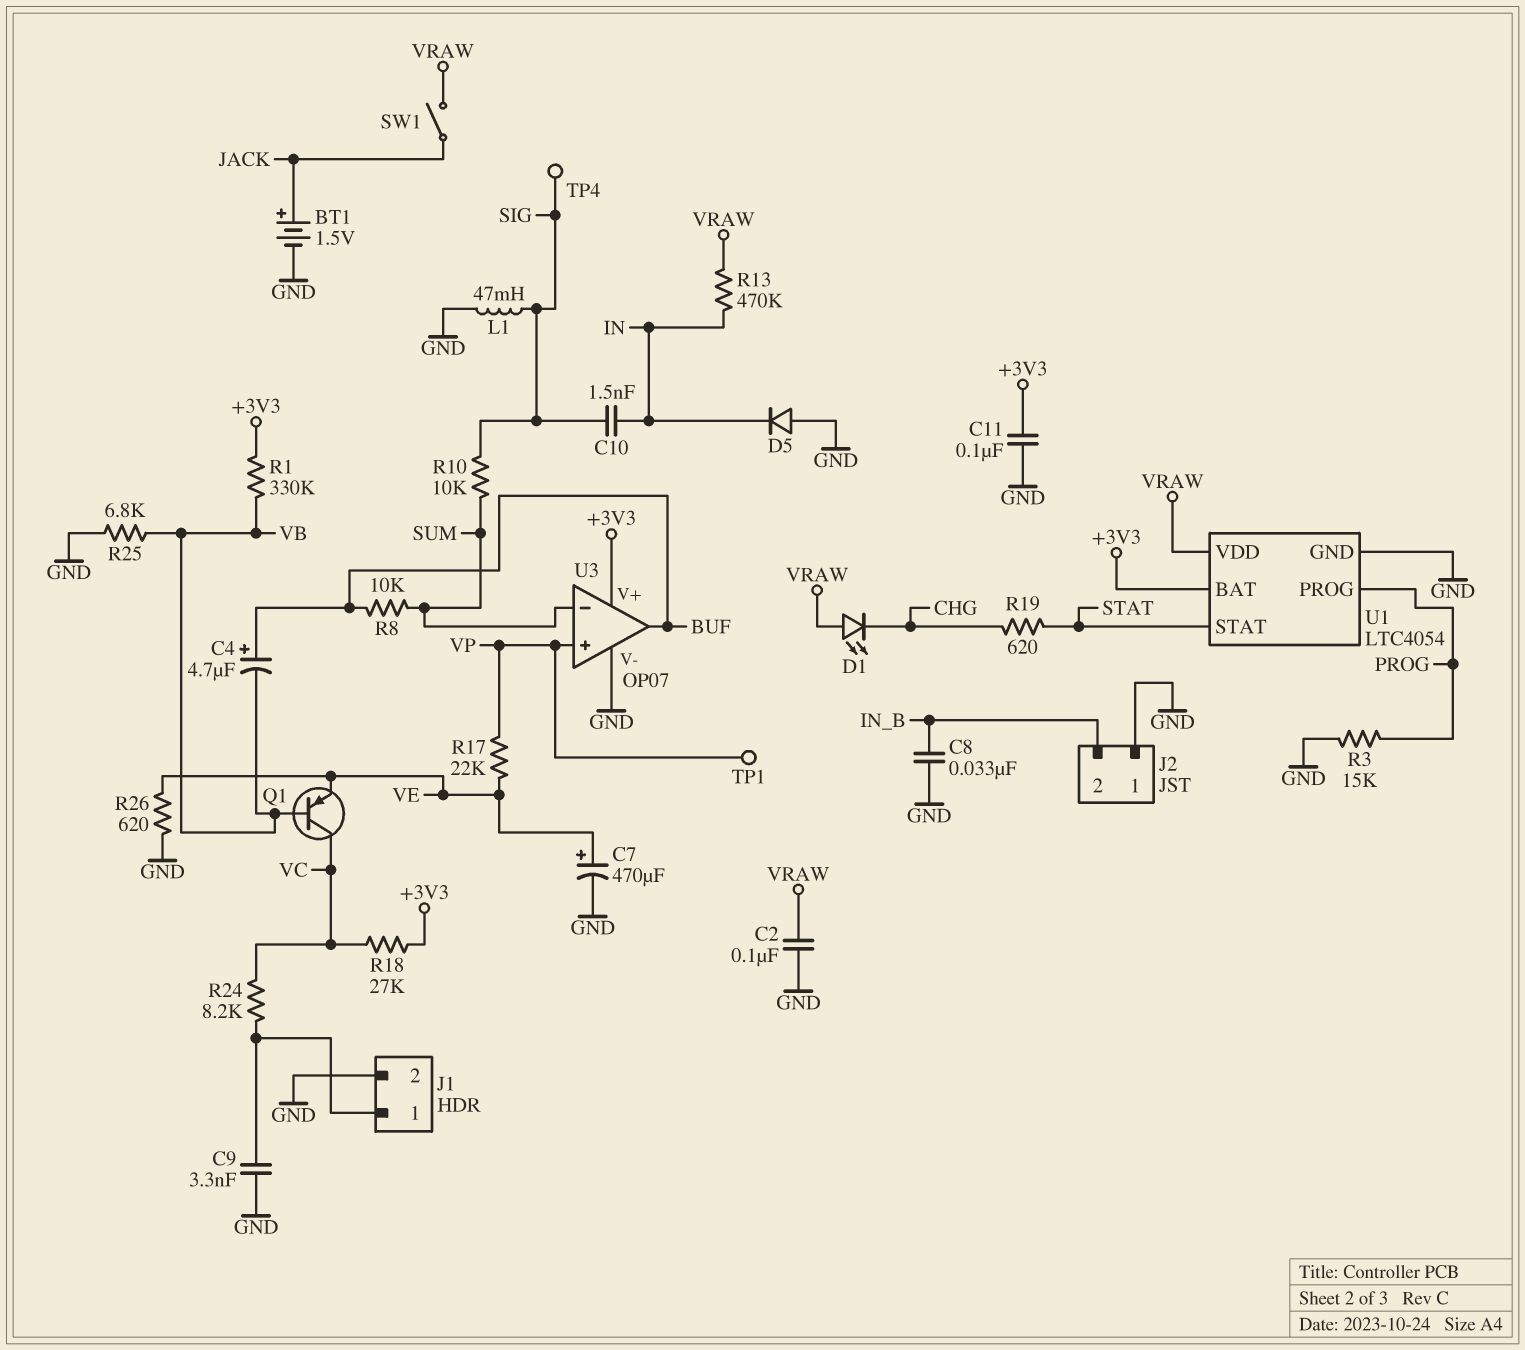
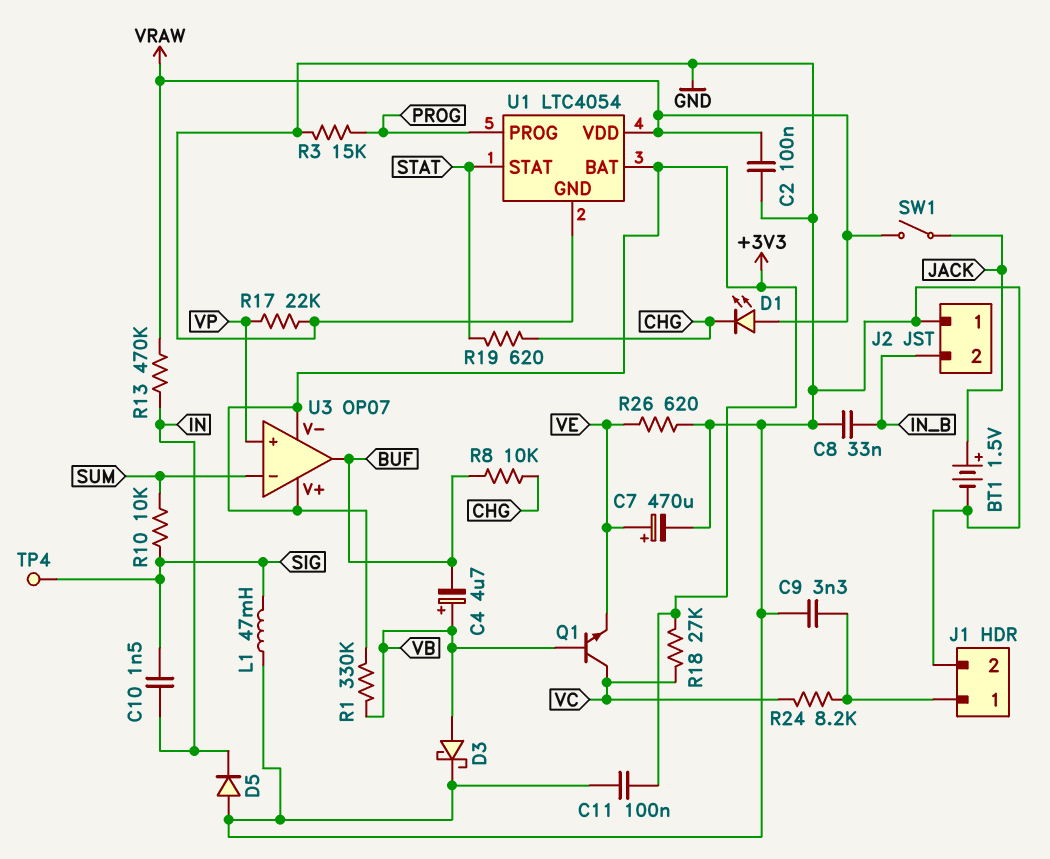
C4: 4.7uF (plus BUF, minus VB) -> 4.7uF (plus VB, minus BUF)
D3: none -> schottky (A VB, K GND)
Q1: PNP (B VB, C VC, E VE) -> NPN (B VB, C VC, E VE)
R8: 10k (BUF, SUM) -> 10k (BUF, CHG)
R17: 22k (VE, VP) -> 22k (GND, VP)
R25: 6.8k (GND, VB) -> none
TP1: test point (VP) -> none
U3 pin V-: GND -> +3V3

